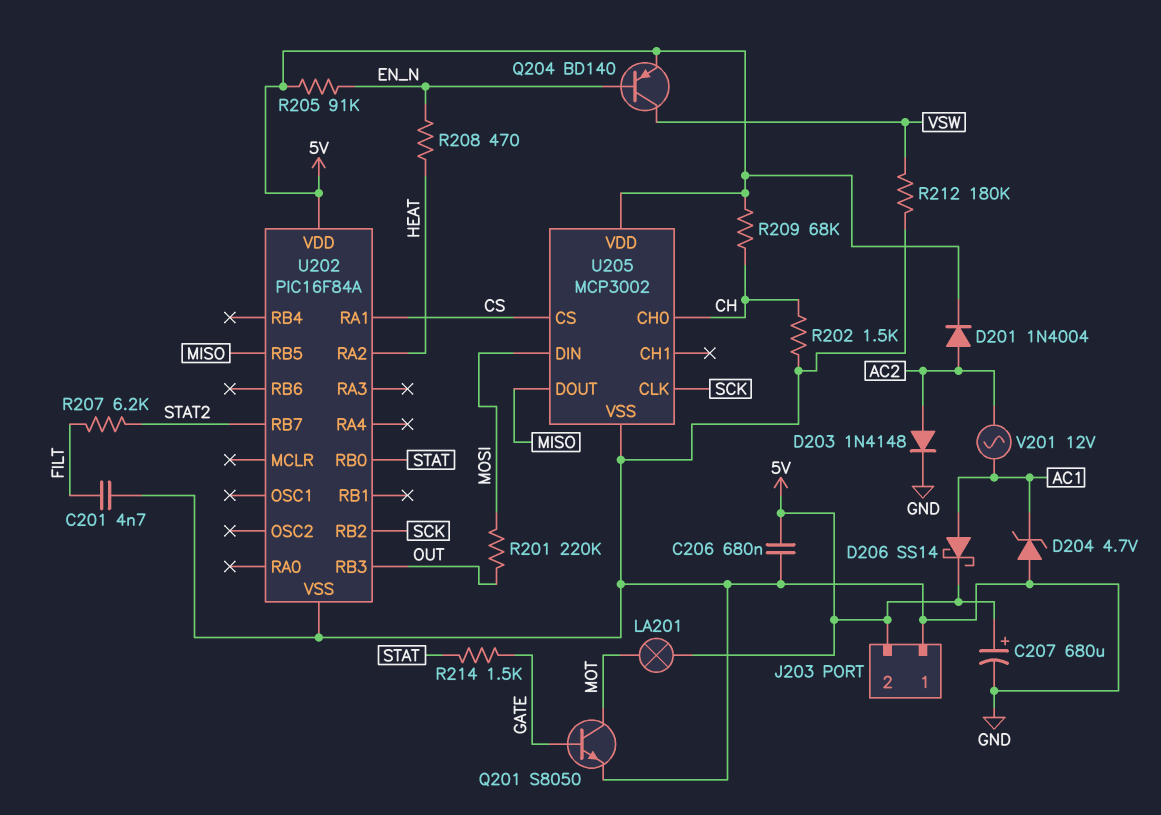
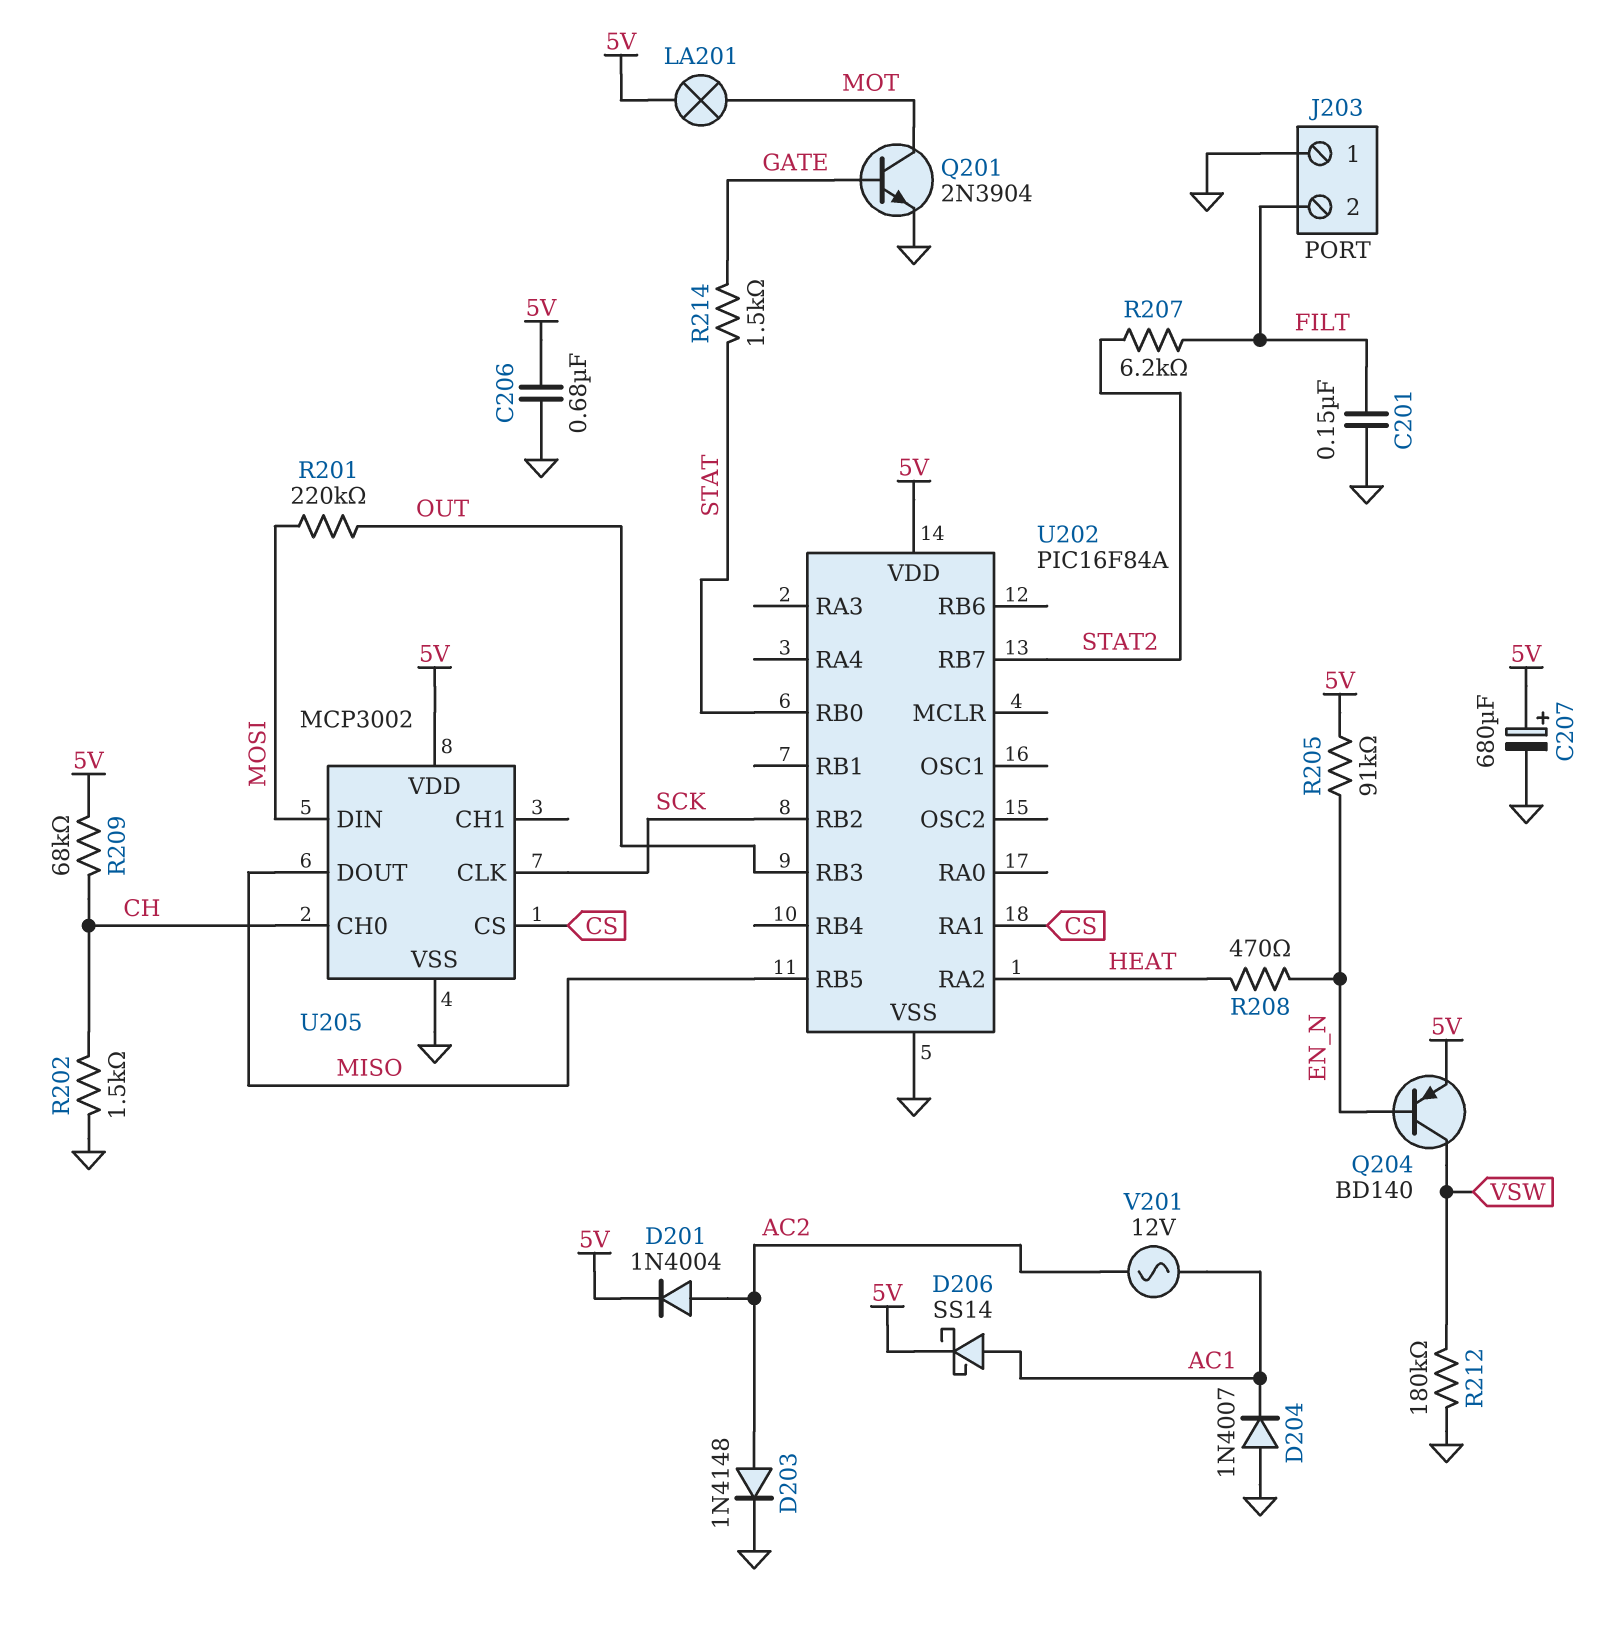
C201: 4.7nF (FILT, GND) -> 150nF (FILT, GND)
D204: zener 4.7V (A GND, K AC1) -> diode 1N4007 (A GND, K AC1)
J203 pin 2: 5V -> FILT
Q201: NPN S8050 (B GATE, C MOT, E GND) -> NPN 2N3904 (B GATE, C MOT, E GND)

